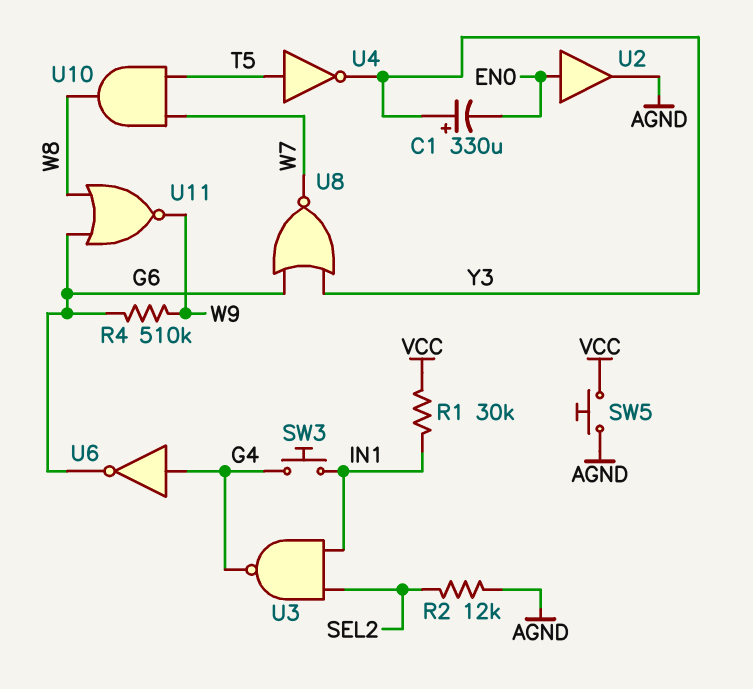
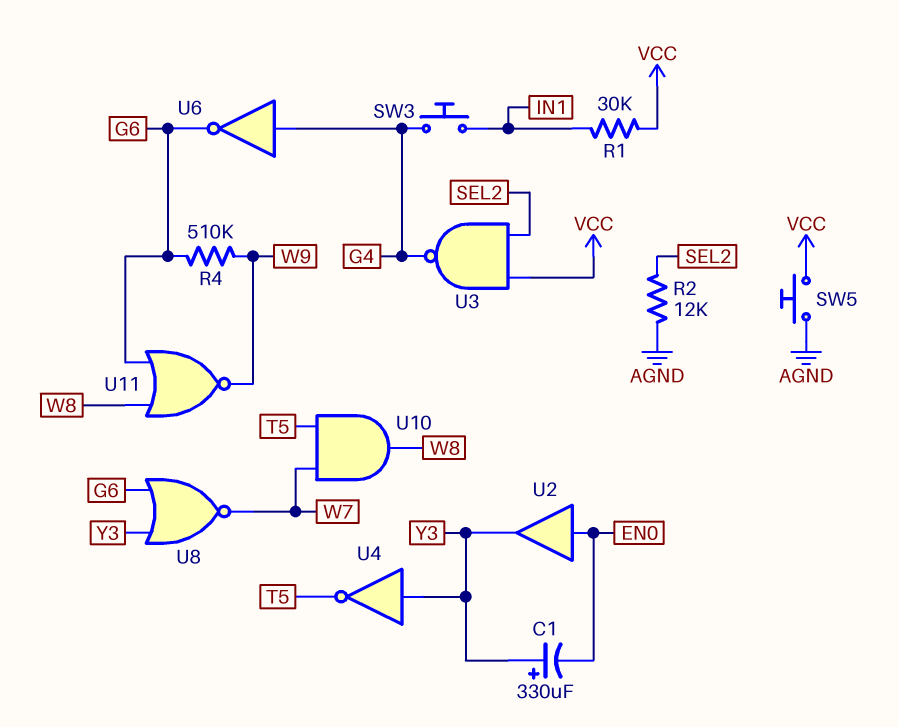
U2: buffer (in EN0, out AGND) -> buffer (in EN0, out Y3)
U3: NAND (in IN1, in SEL2, out G4) -> NAND (in SEL2, in VCC, out G4)
U4: NOT (in T5, out Y3) -> NOT (in Y3, out T5)

